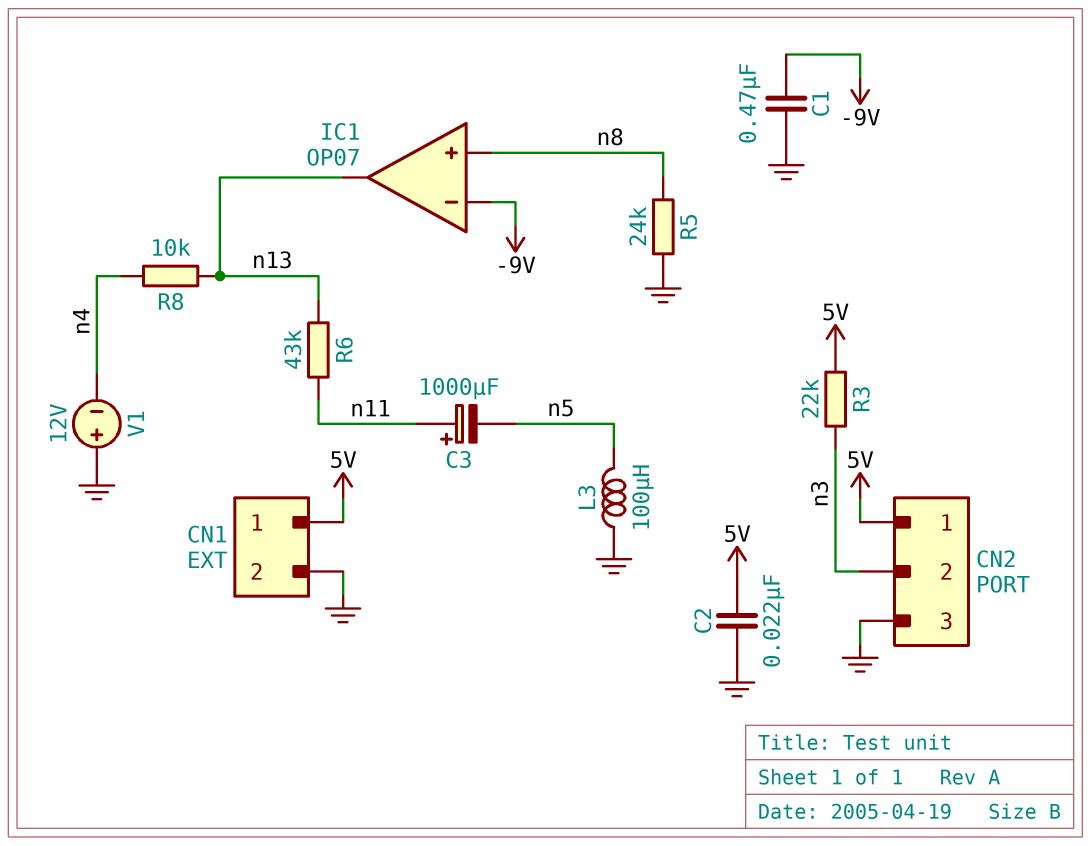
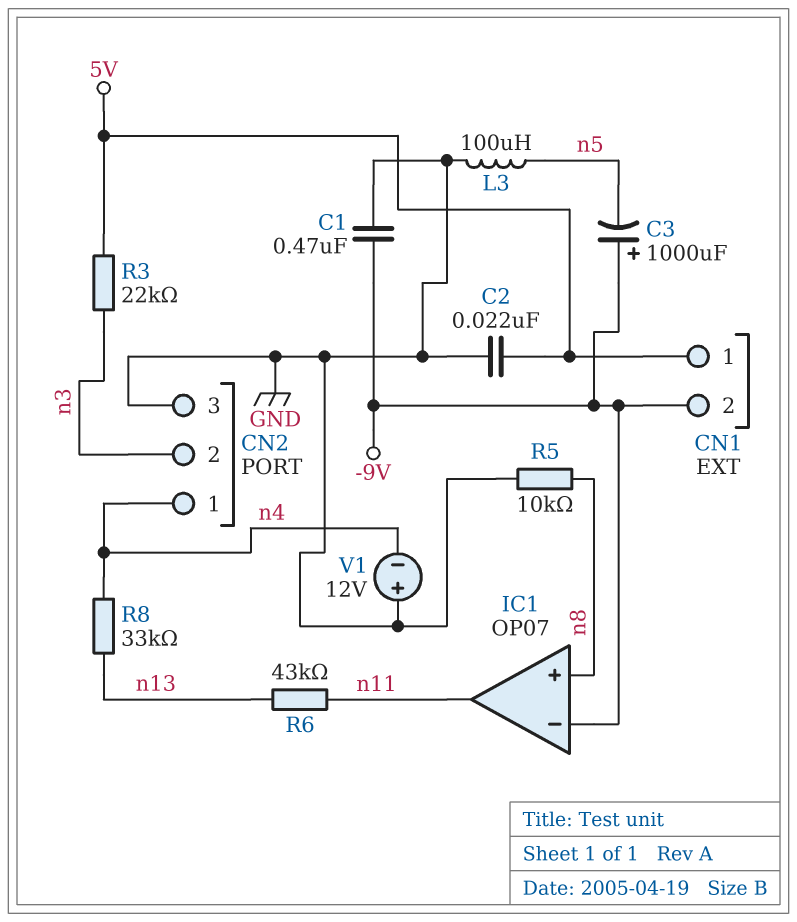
C3: 1000uF (plus n11, minus n5) -> 1000uF (plus -9V, minus n5)
CN1 pin 2: GND -> -9V
CN2 pin 1: 5V -> n4
IC1 pin out: n13 -> n11
R5: 24k (GND, n8) -> 10k (GND, n8)
R8: 10k (n4, n13) -> 33k (n4, n13)

